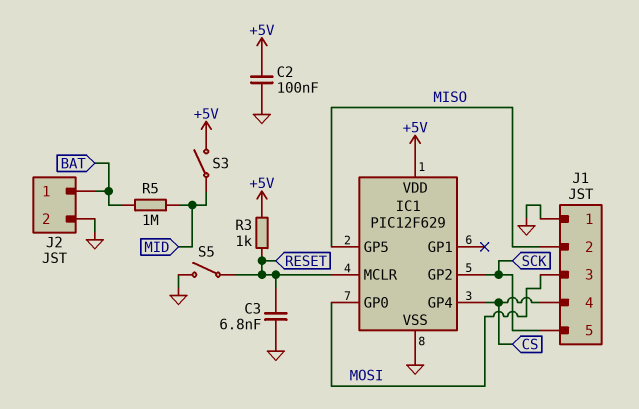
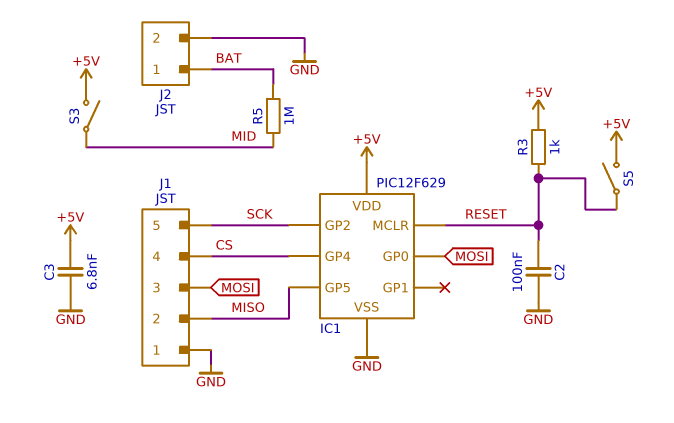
C2: 100nF (+5V, GND) -> 100nF (GND, RESET)
C3: 6.8nF (GND, RESET) -> 6.8nF (+5V, GND)
S5: switch (GND, RESET) -> switch (+5V, RESET)

